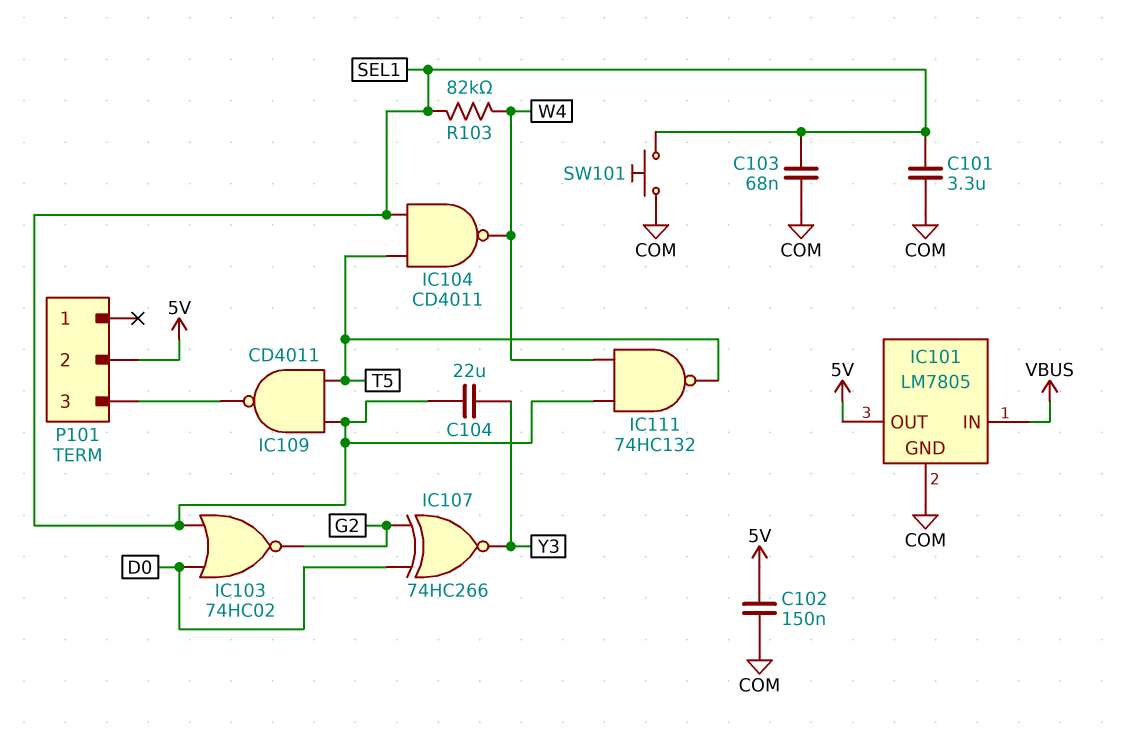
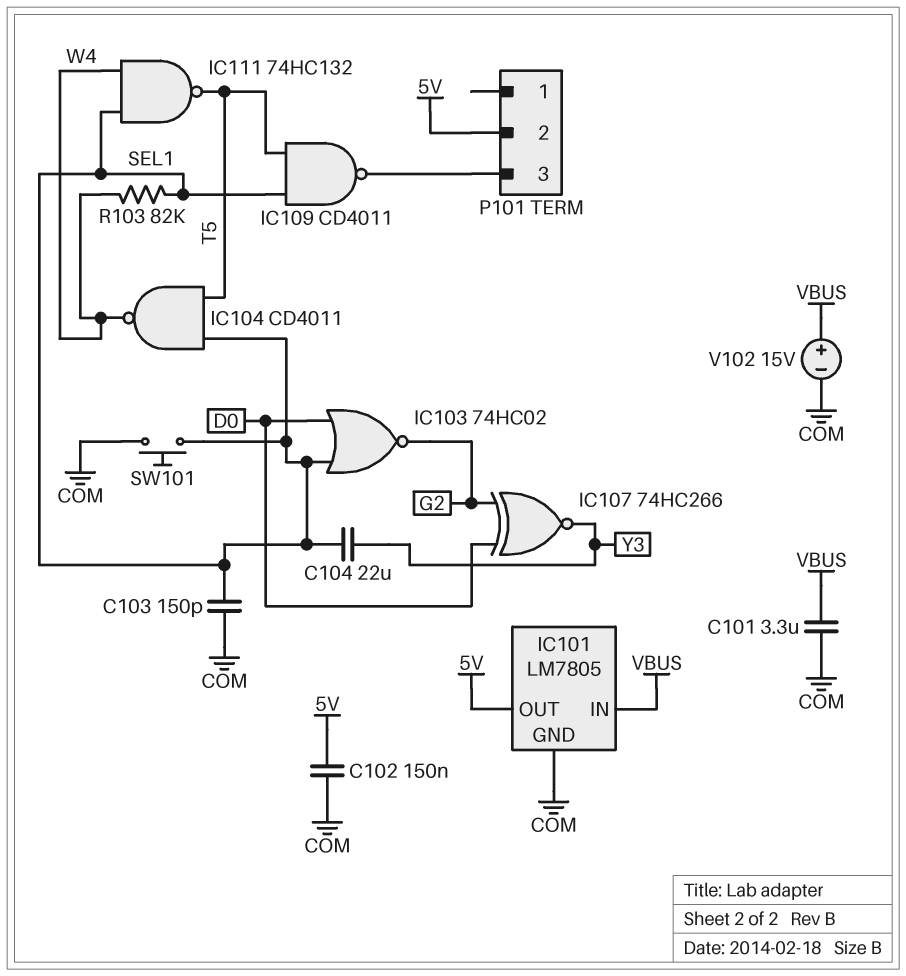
C101: 3.3uF (COM, SEL1) -> 3.3uF (COM, VBUS)
C103: 68nF (COM, SEL1) -> 150pF (COM, SEL1)
V102: none -> 15V (plus VBUS, minus COM)

